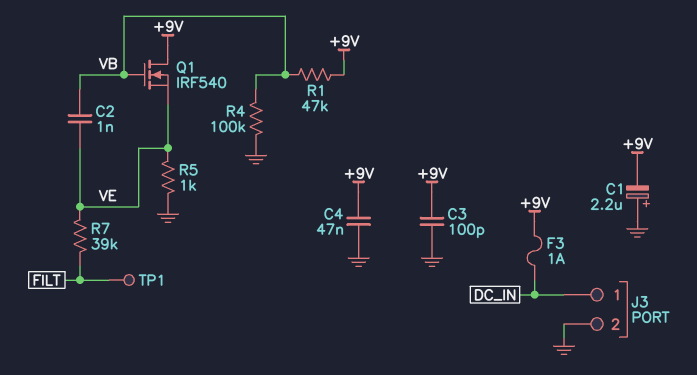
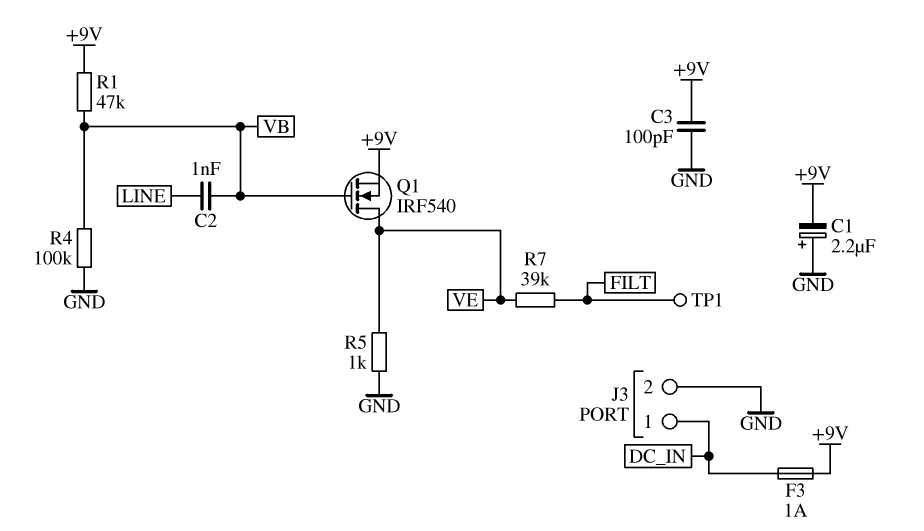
C2: 1nF (VB, VE) -> 1nF (LINE, VB)
C4: 47nF (+9V, GND) -> none
Q1: NMOS IRF540 (G VB, D +9V, S VE) -> NMOS IRF540 (G VB, D VE, S +9V)

